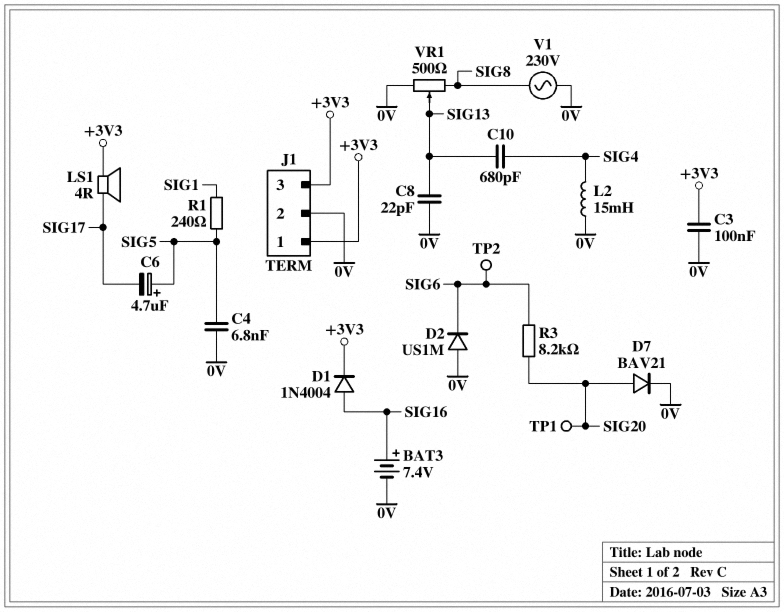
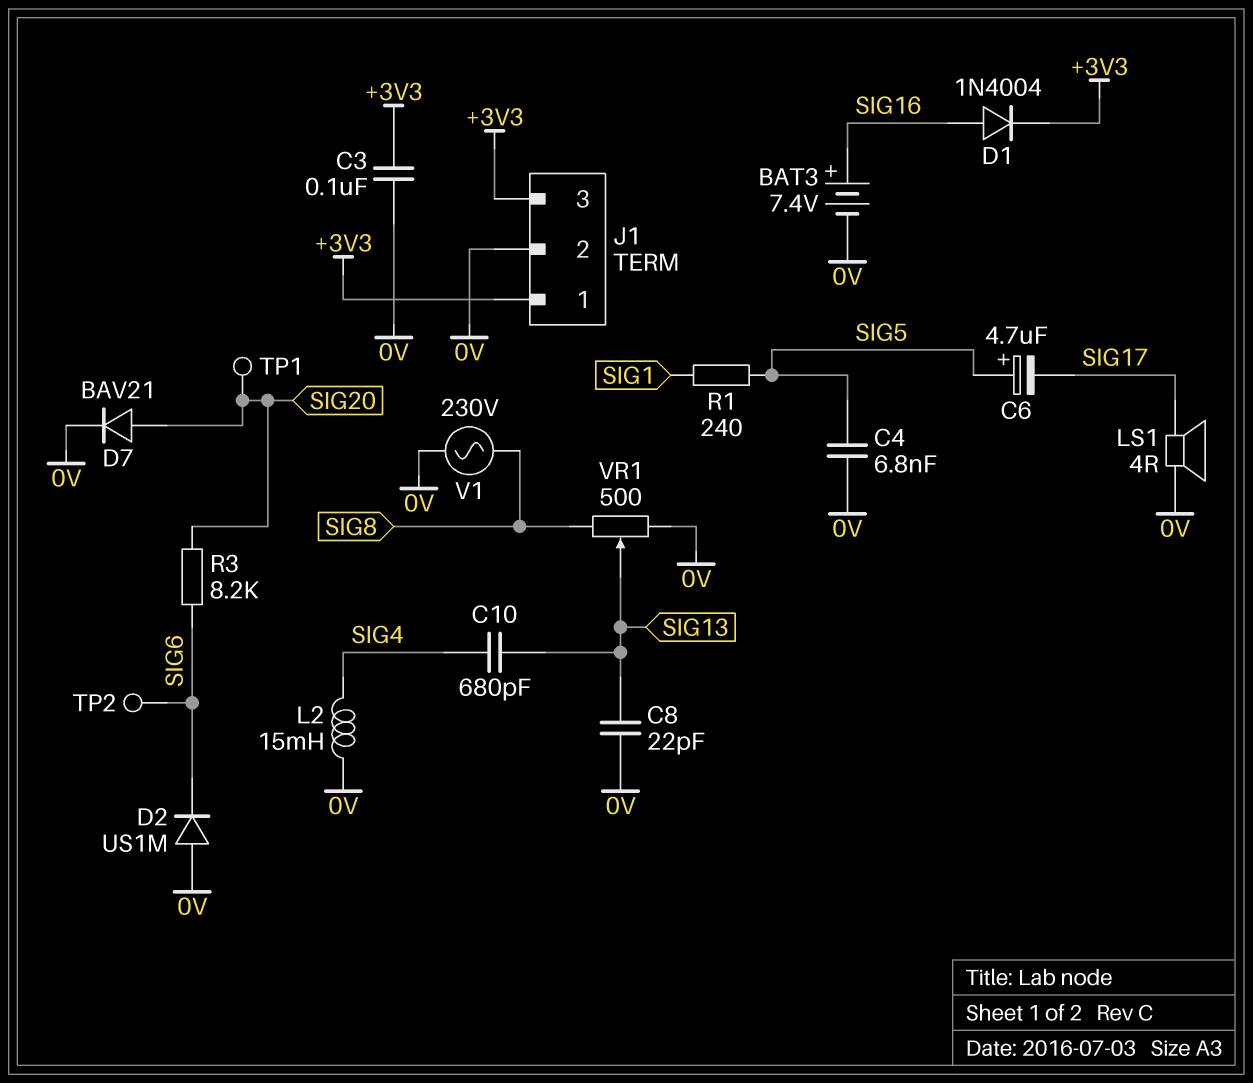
LS1: speaker 4R (+3V3, SIG17) -> speaker 4R (0V, SIG17)

